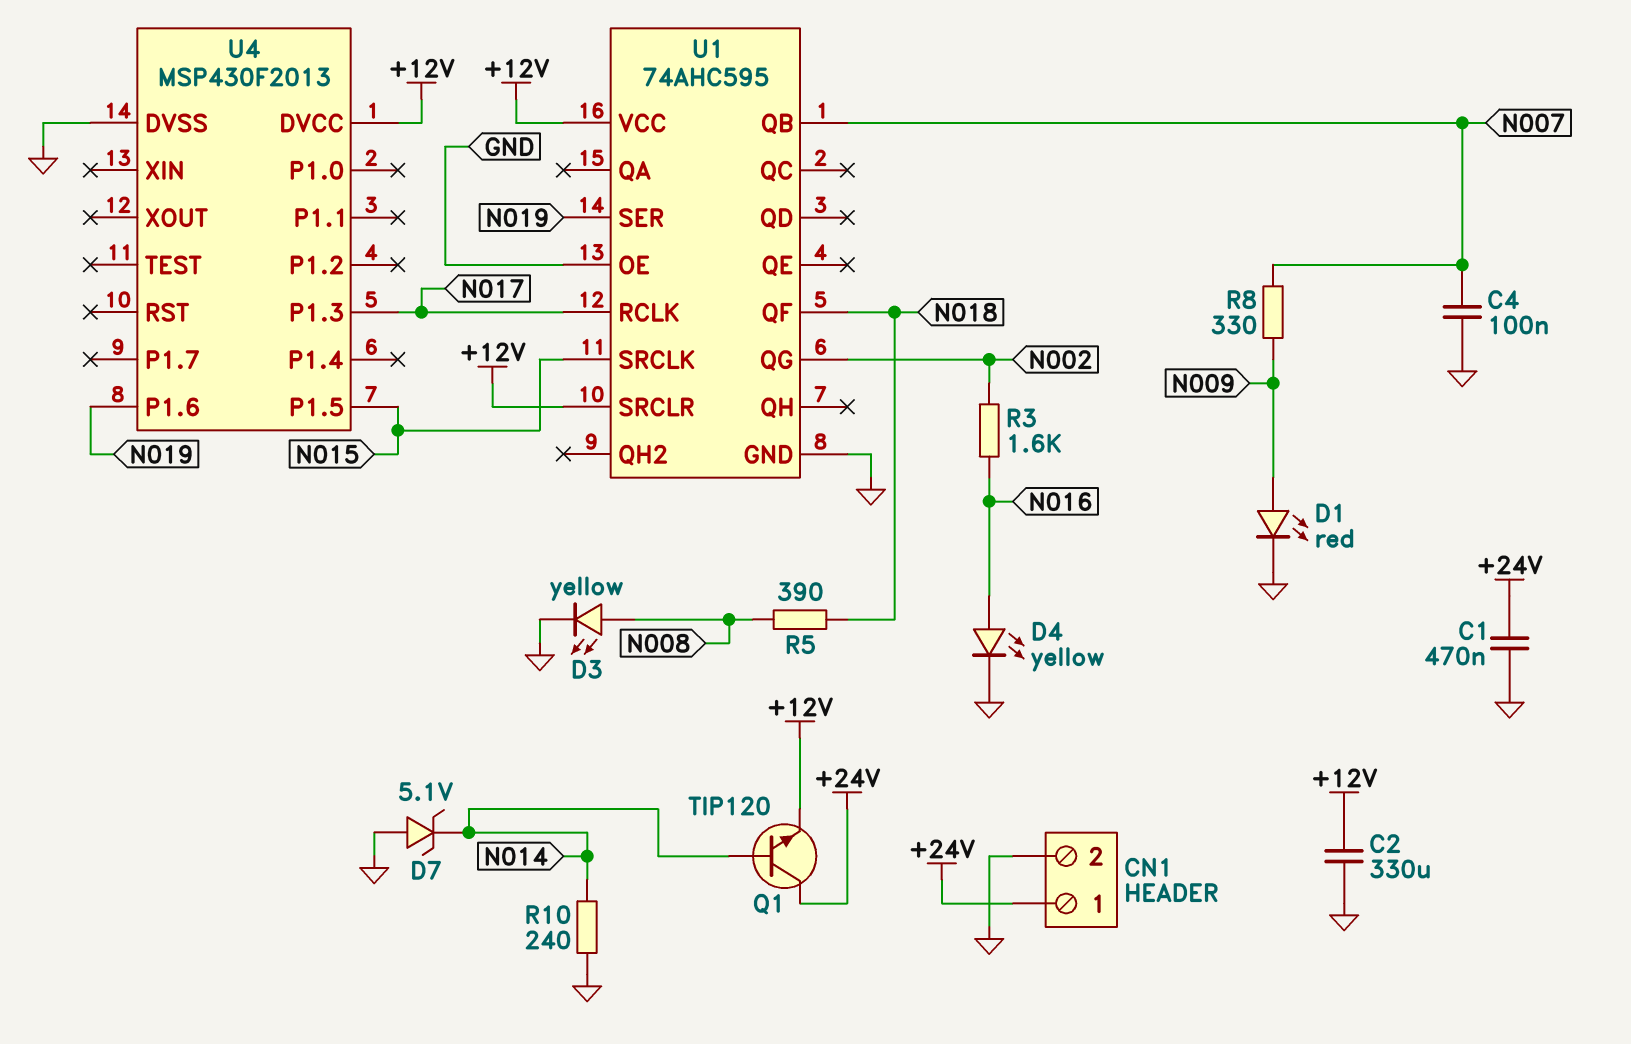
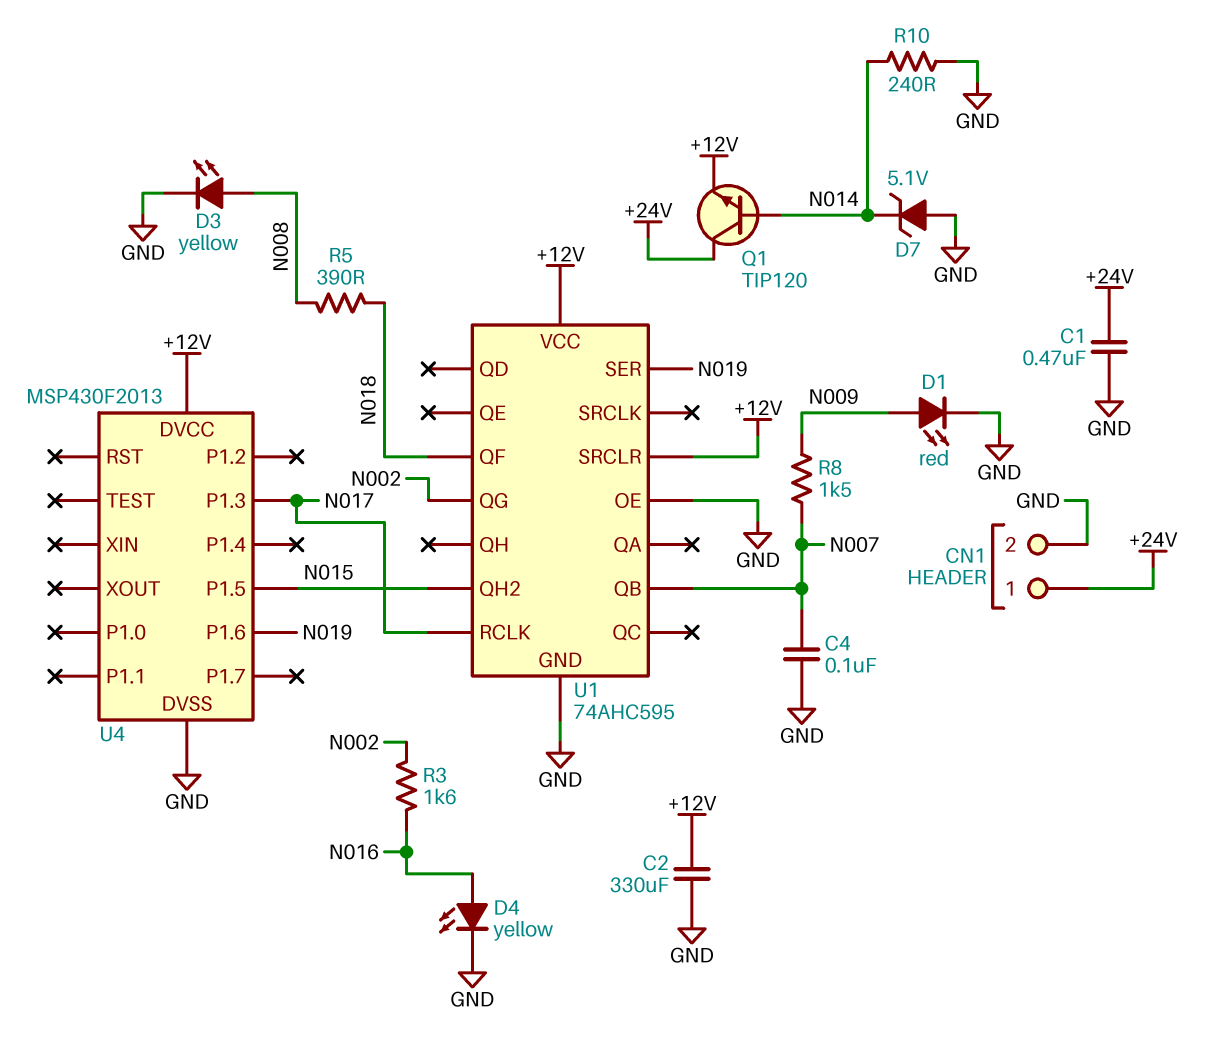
R8: 330 (N007, N009) -> 1.5k (N007, N009)
U1 pin QH2: none -> N015
U1 pin SRCLK: N015 -> none

